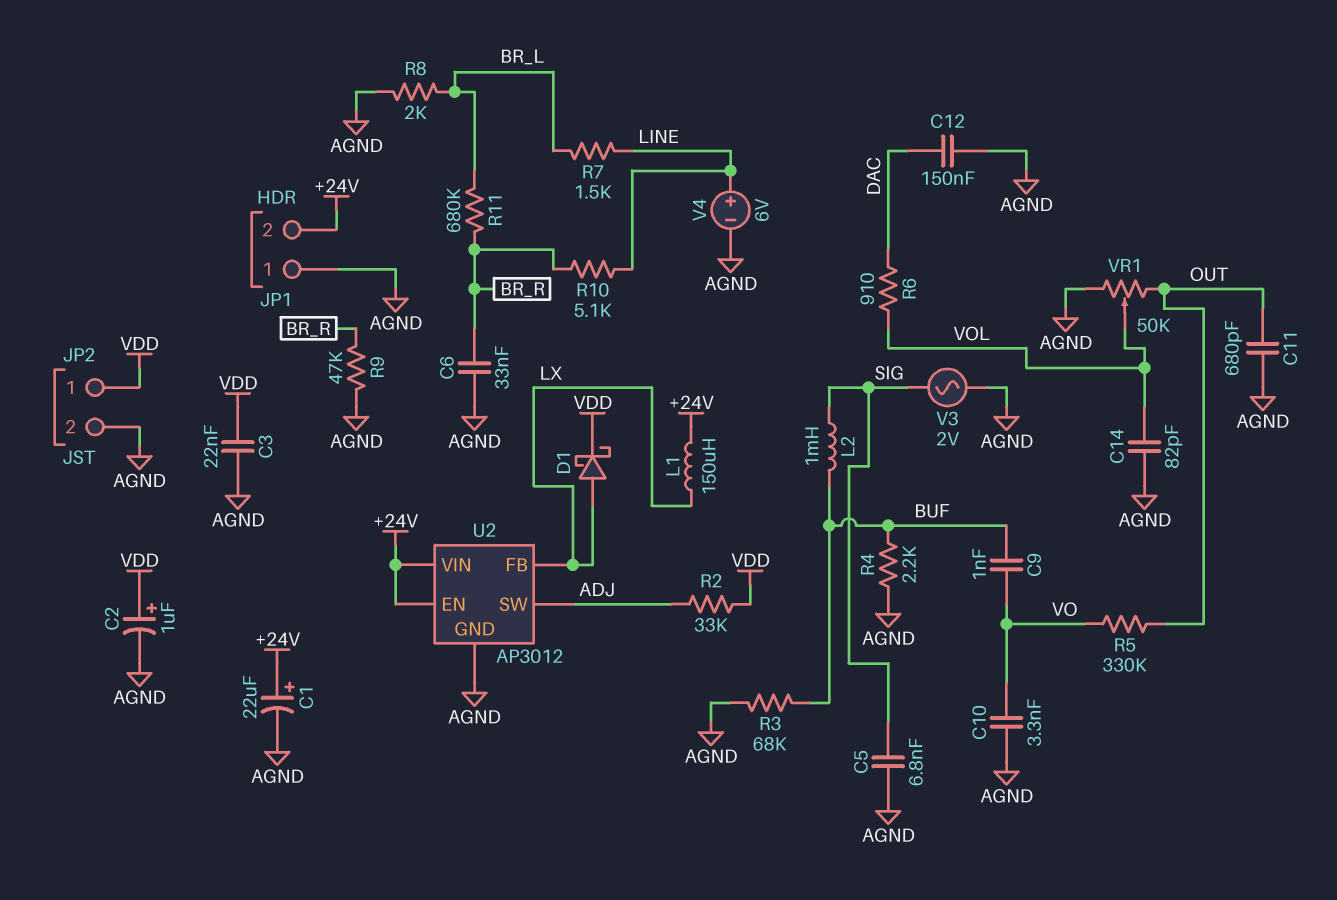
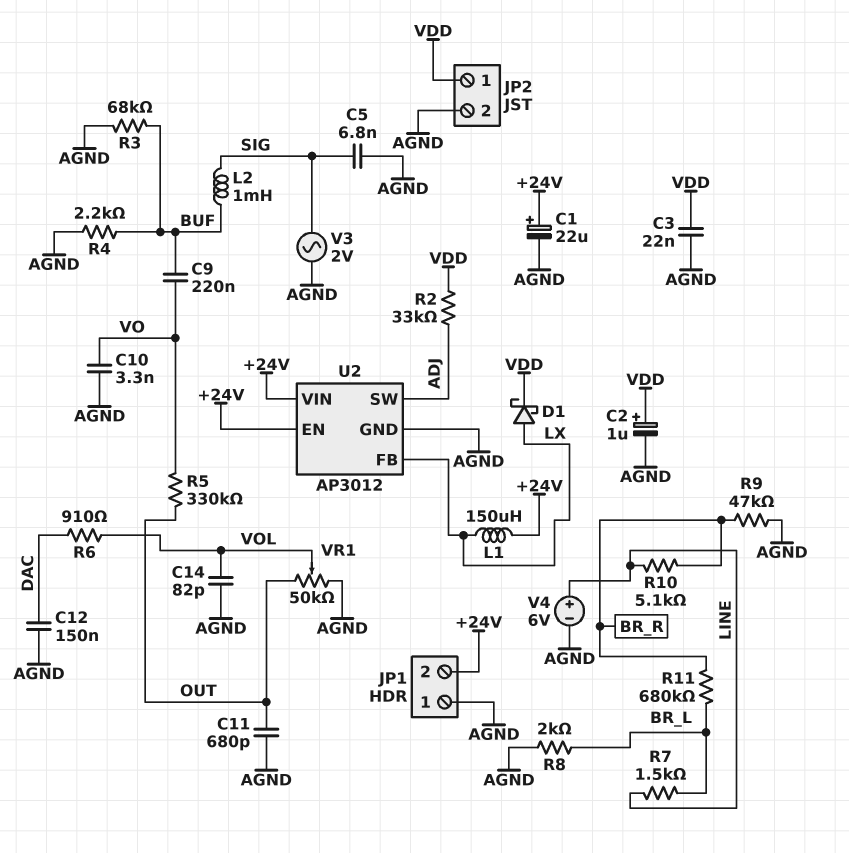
C6: 33nF (AGND, BR_R) -> none
C9: 1nF (BUF, VO) -> 220nF (BUF, VO)

